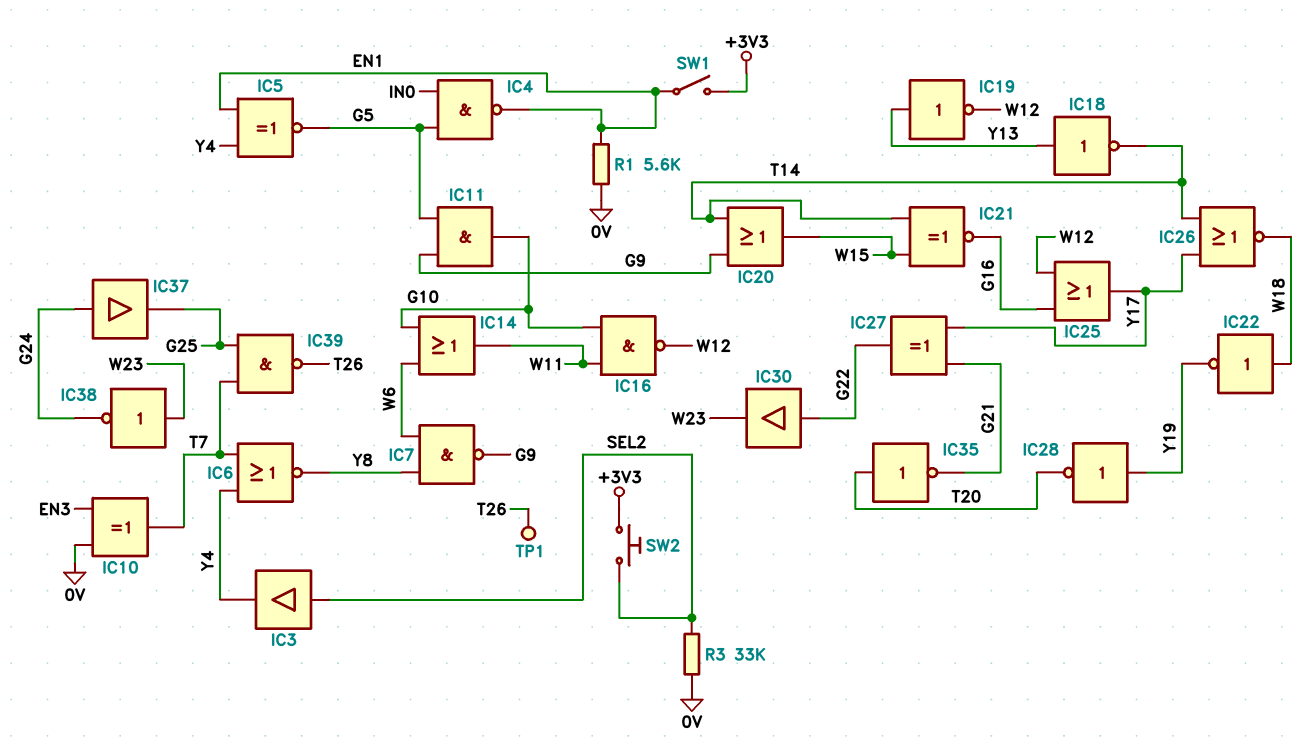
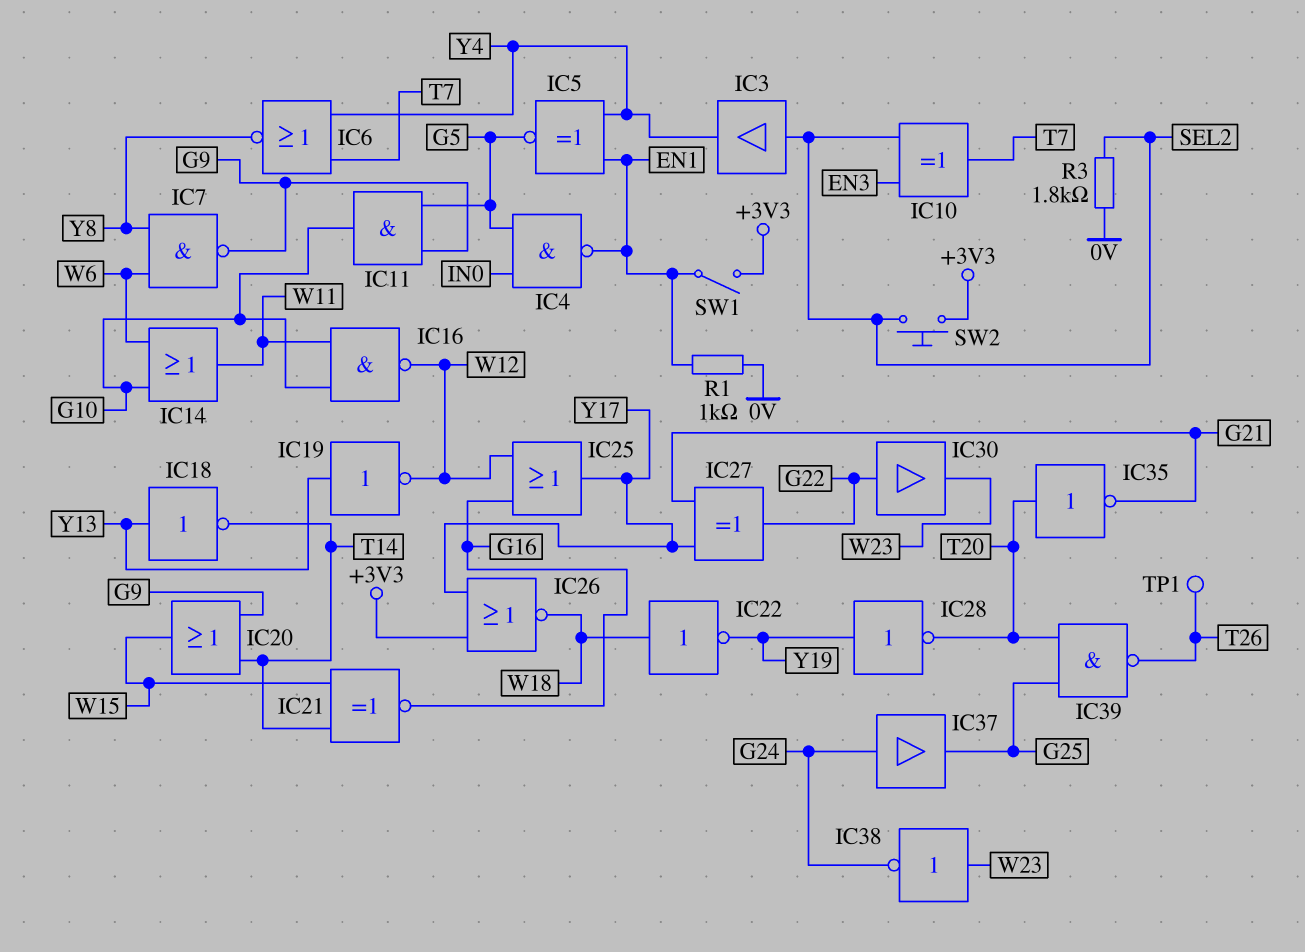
IC10: XOR (in 0V, in EN3, out T7) -> XOR (in EN3, in SEL2, out T7)
IC26: NOR (in T14, in Y17, out W18) -> NOR (in +3V3, in Y17, out W18)
IC39: NAND (in G25, in T7, out T26) -> NAND (in G25, in T20, out T26)
R1: 5.6k (0V, EN1) -> 1k (0V, EN1)
R3: 33k (0V, SEL2) -> 1.8k (0V, SEL2)

